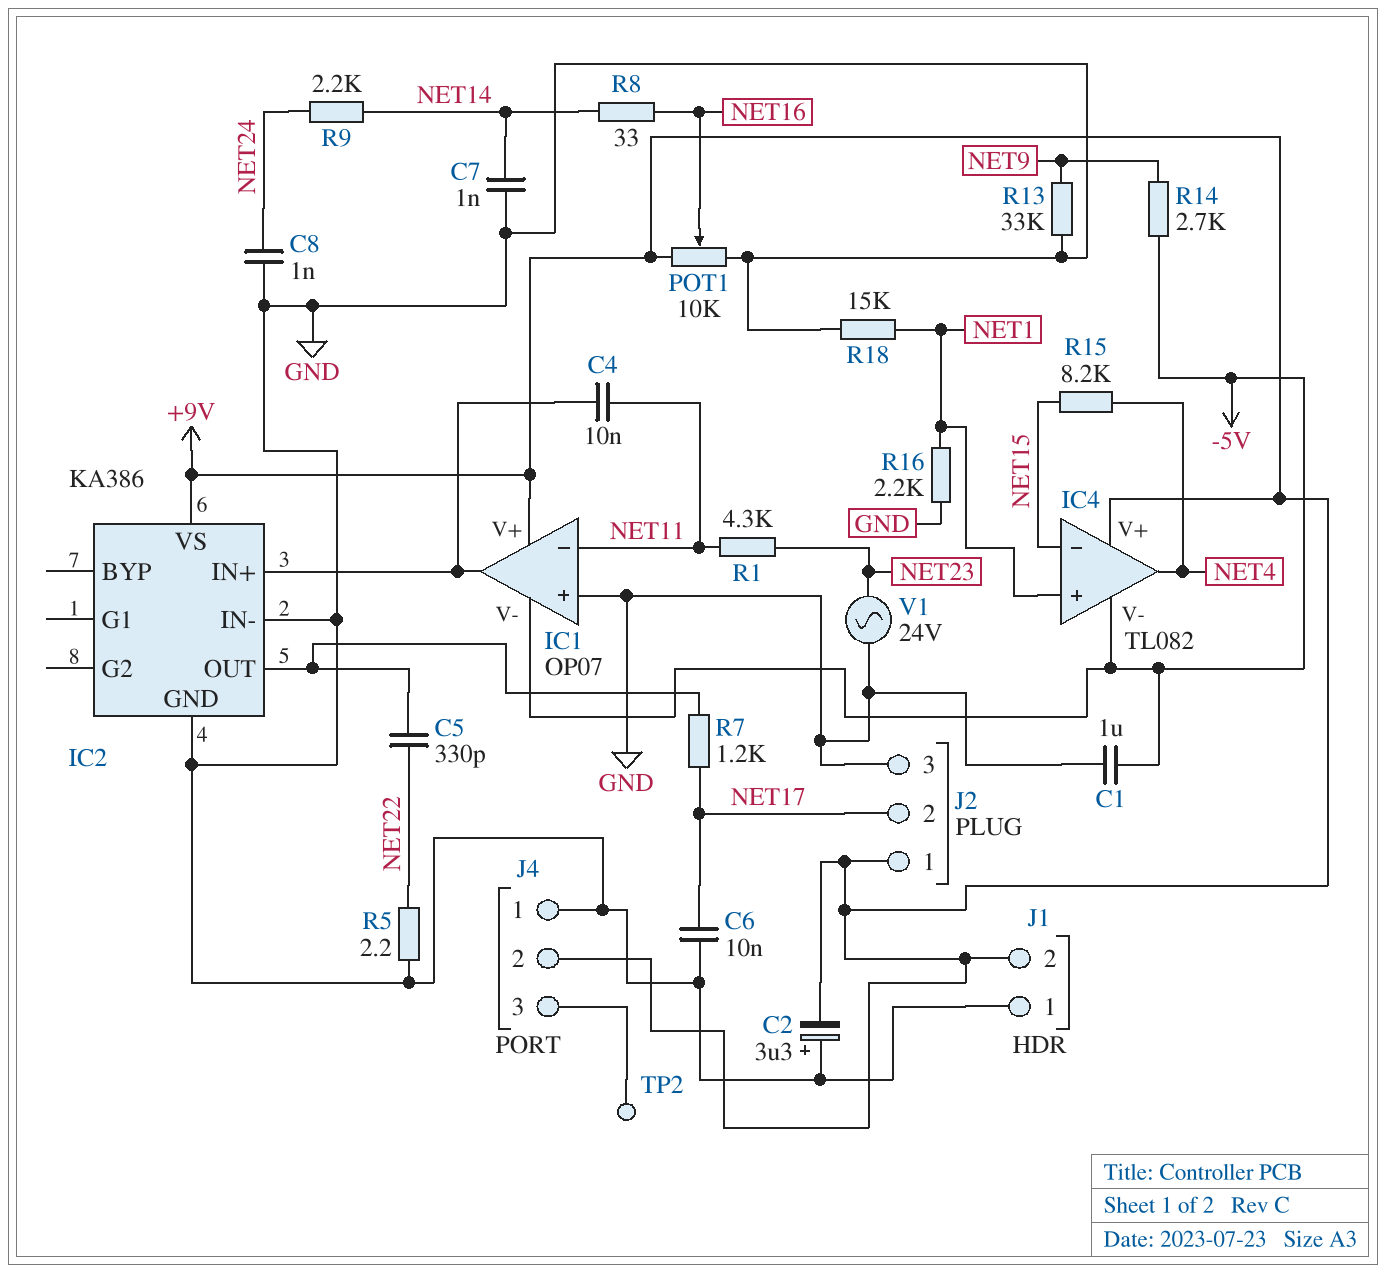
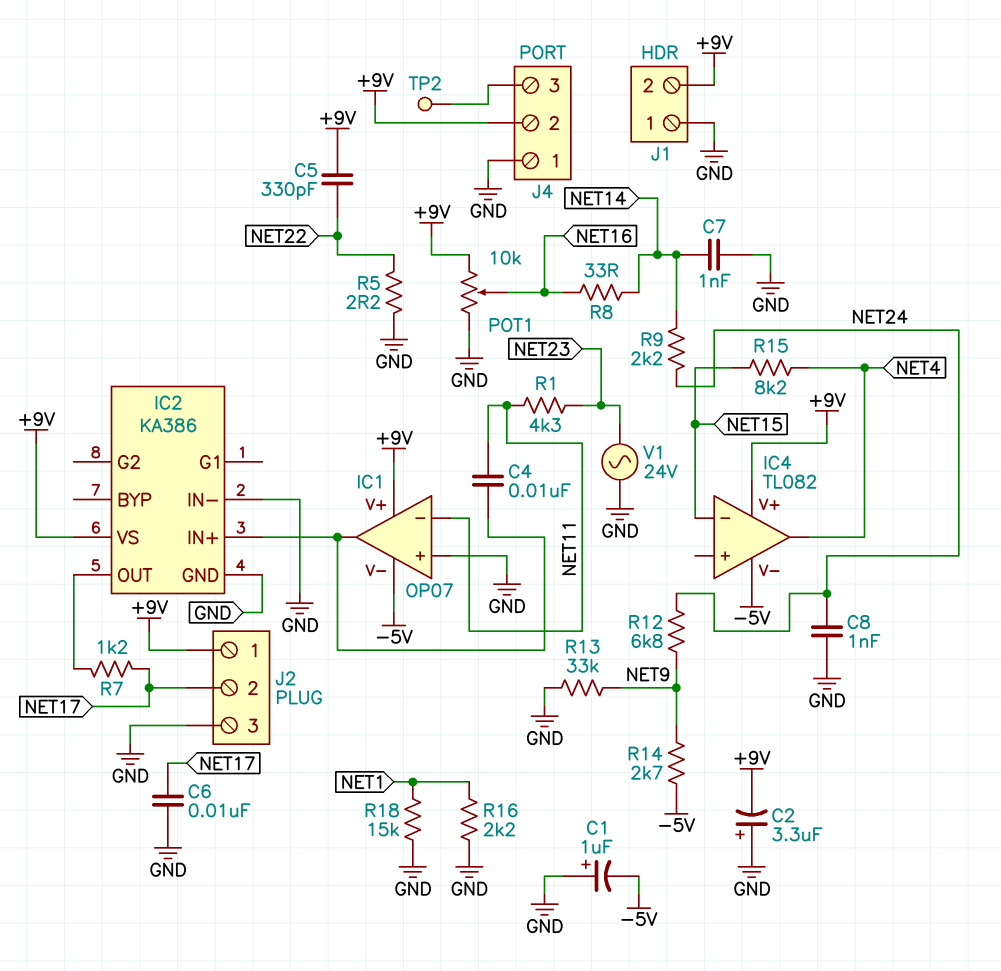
C1: 1uF (-5V, GND) -> 1uF (plus GND, minus -5V)
C5: 330pF (IC2/OUT, NET22) -> 330pF (+9V, NET22)
IC4 pin in+: NET1 -> none
R12: none -> 6.8k (NET9, NET24)

